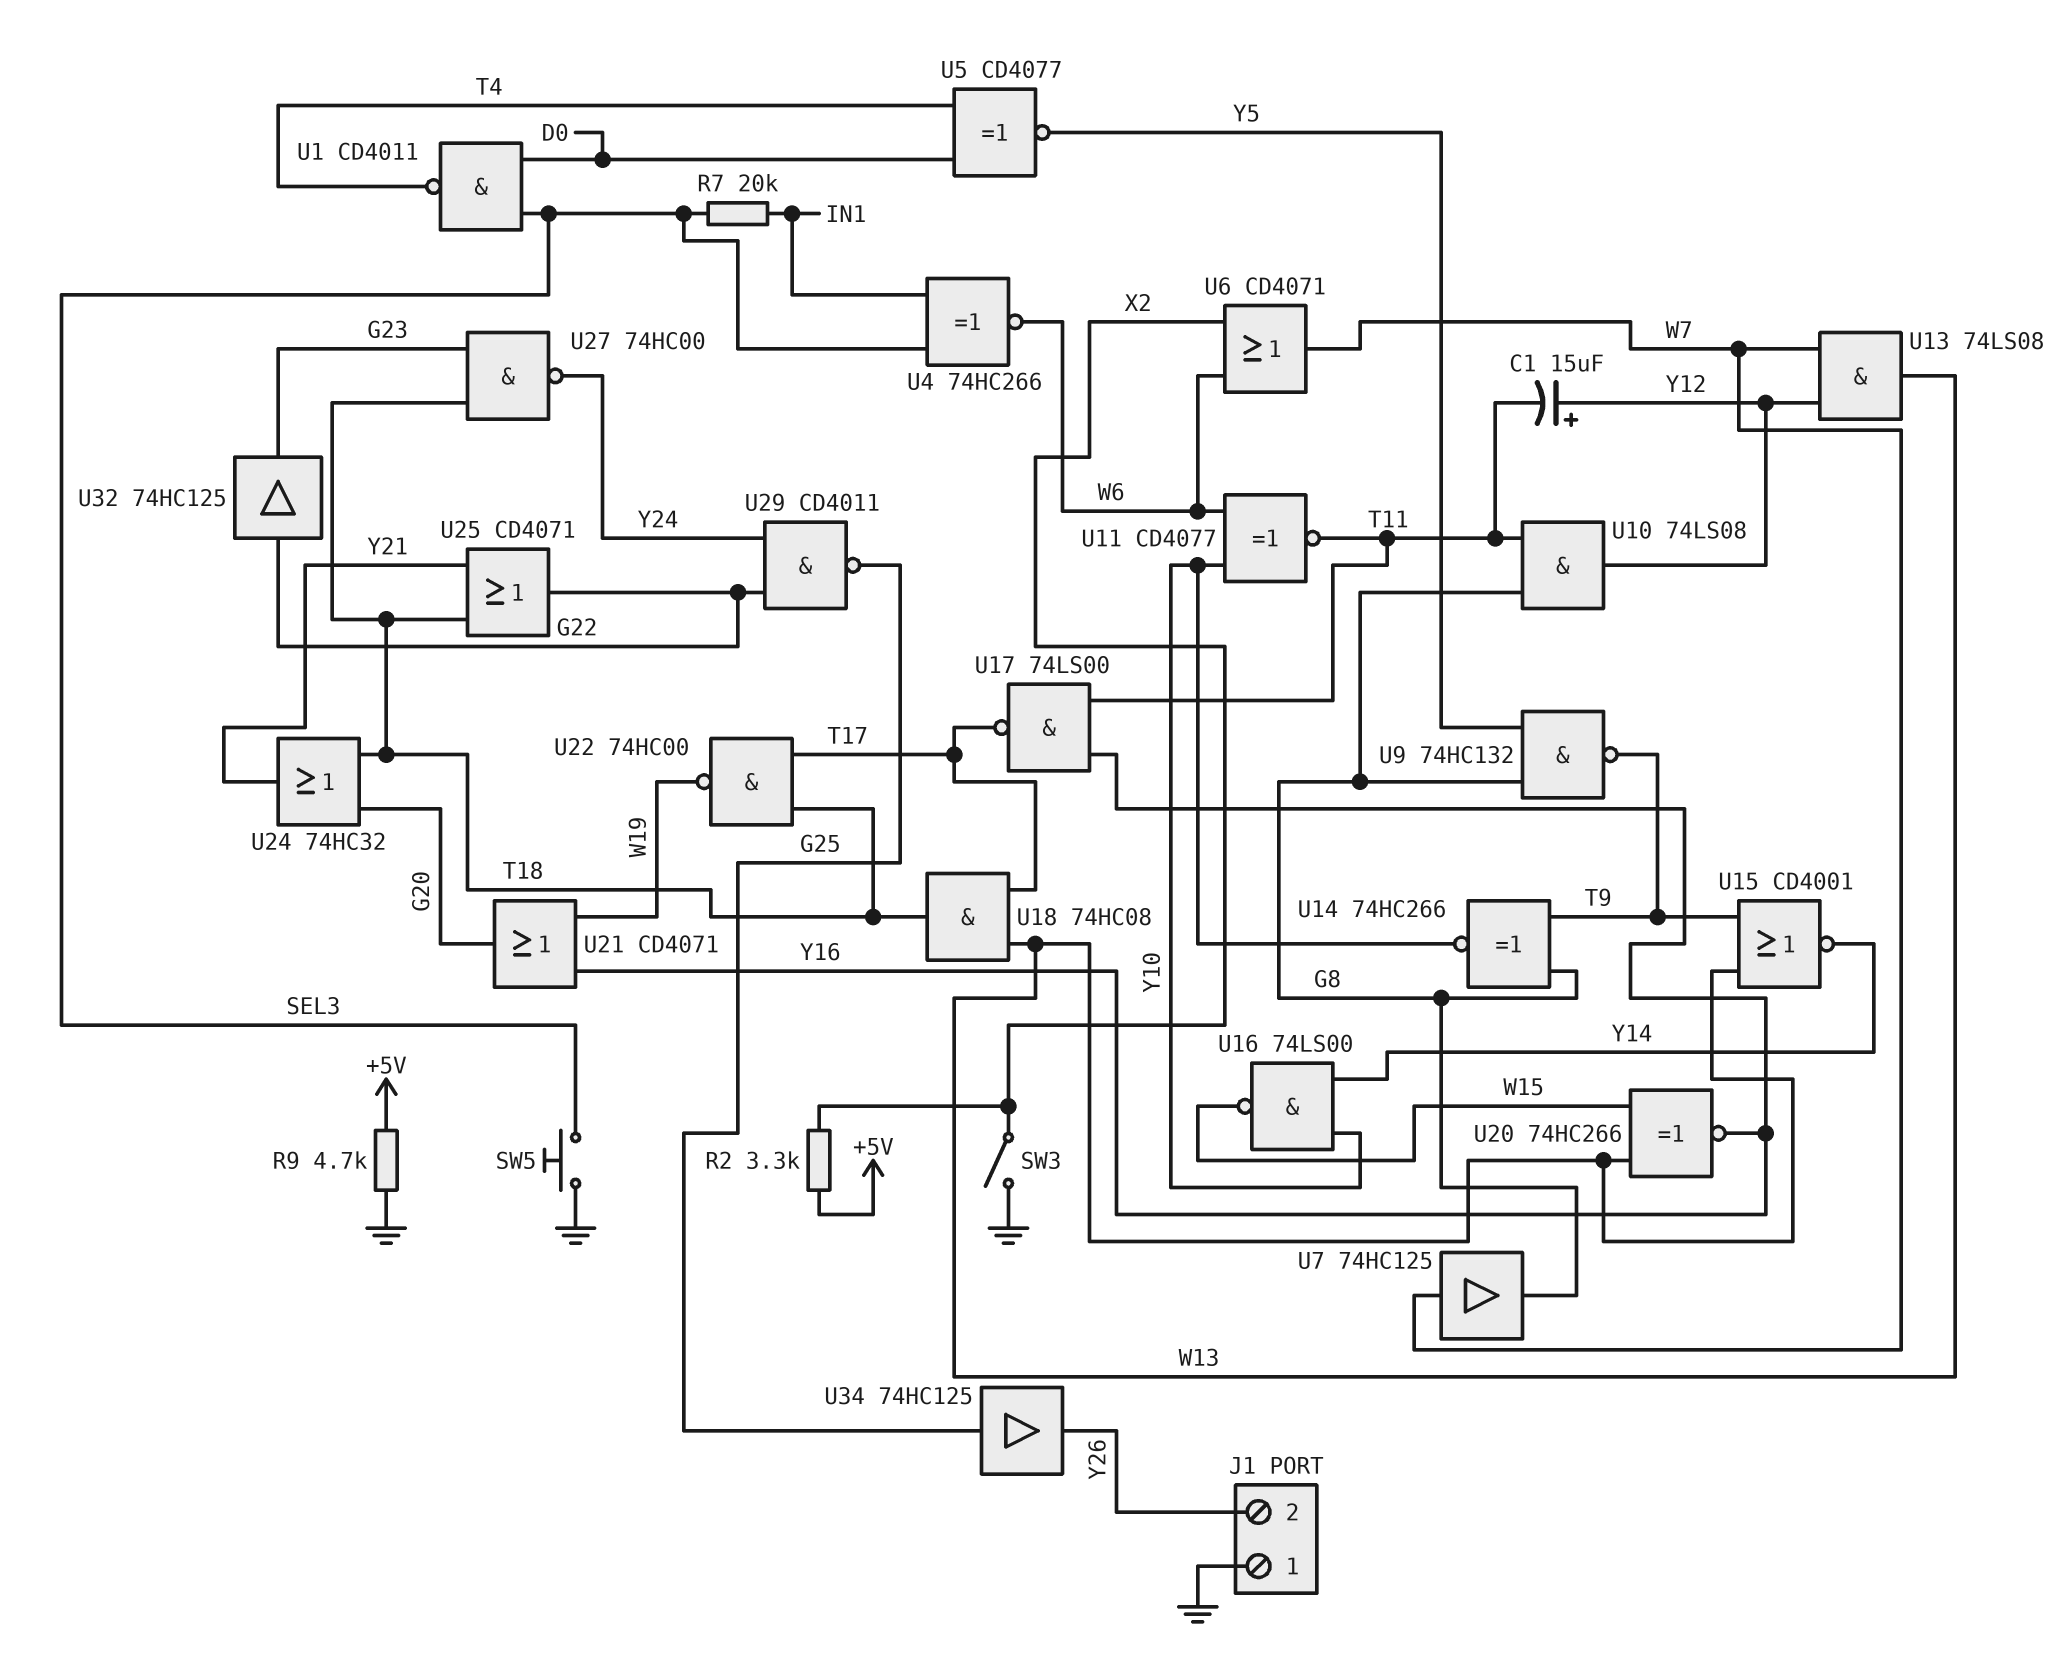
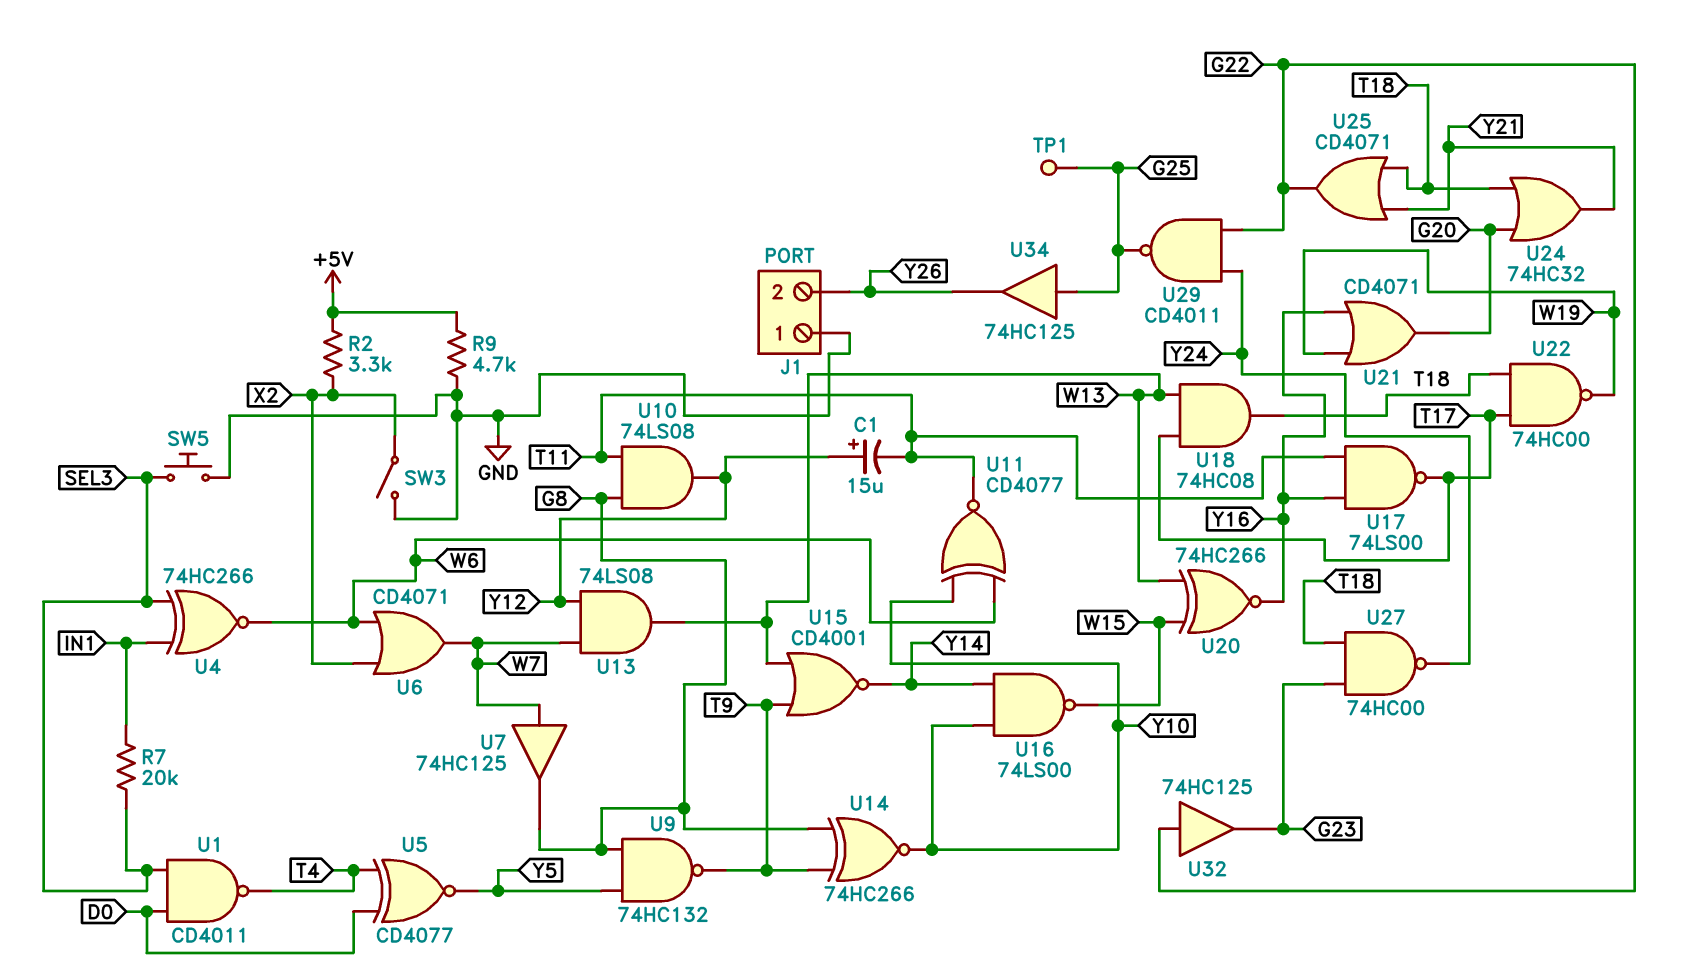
TP1: none -> test point (G25)

